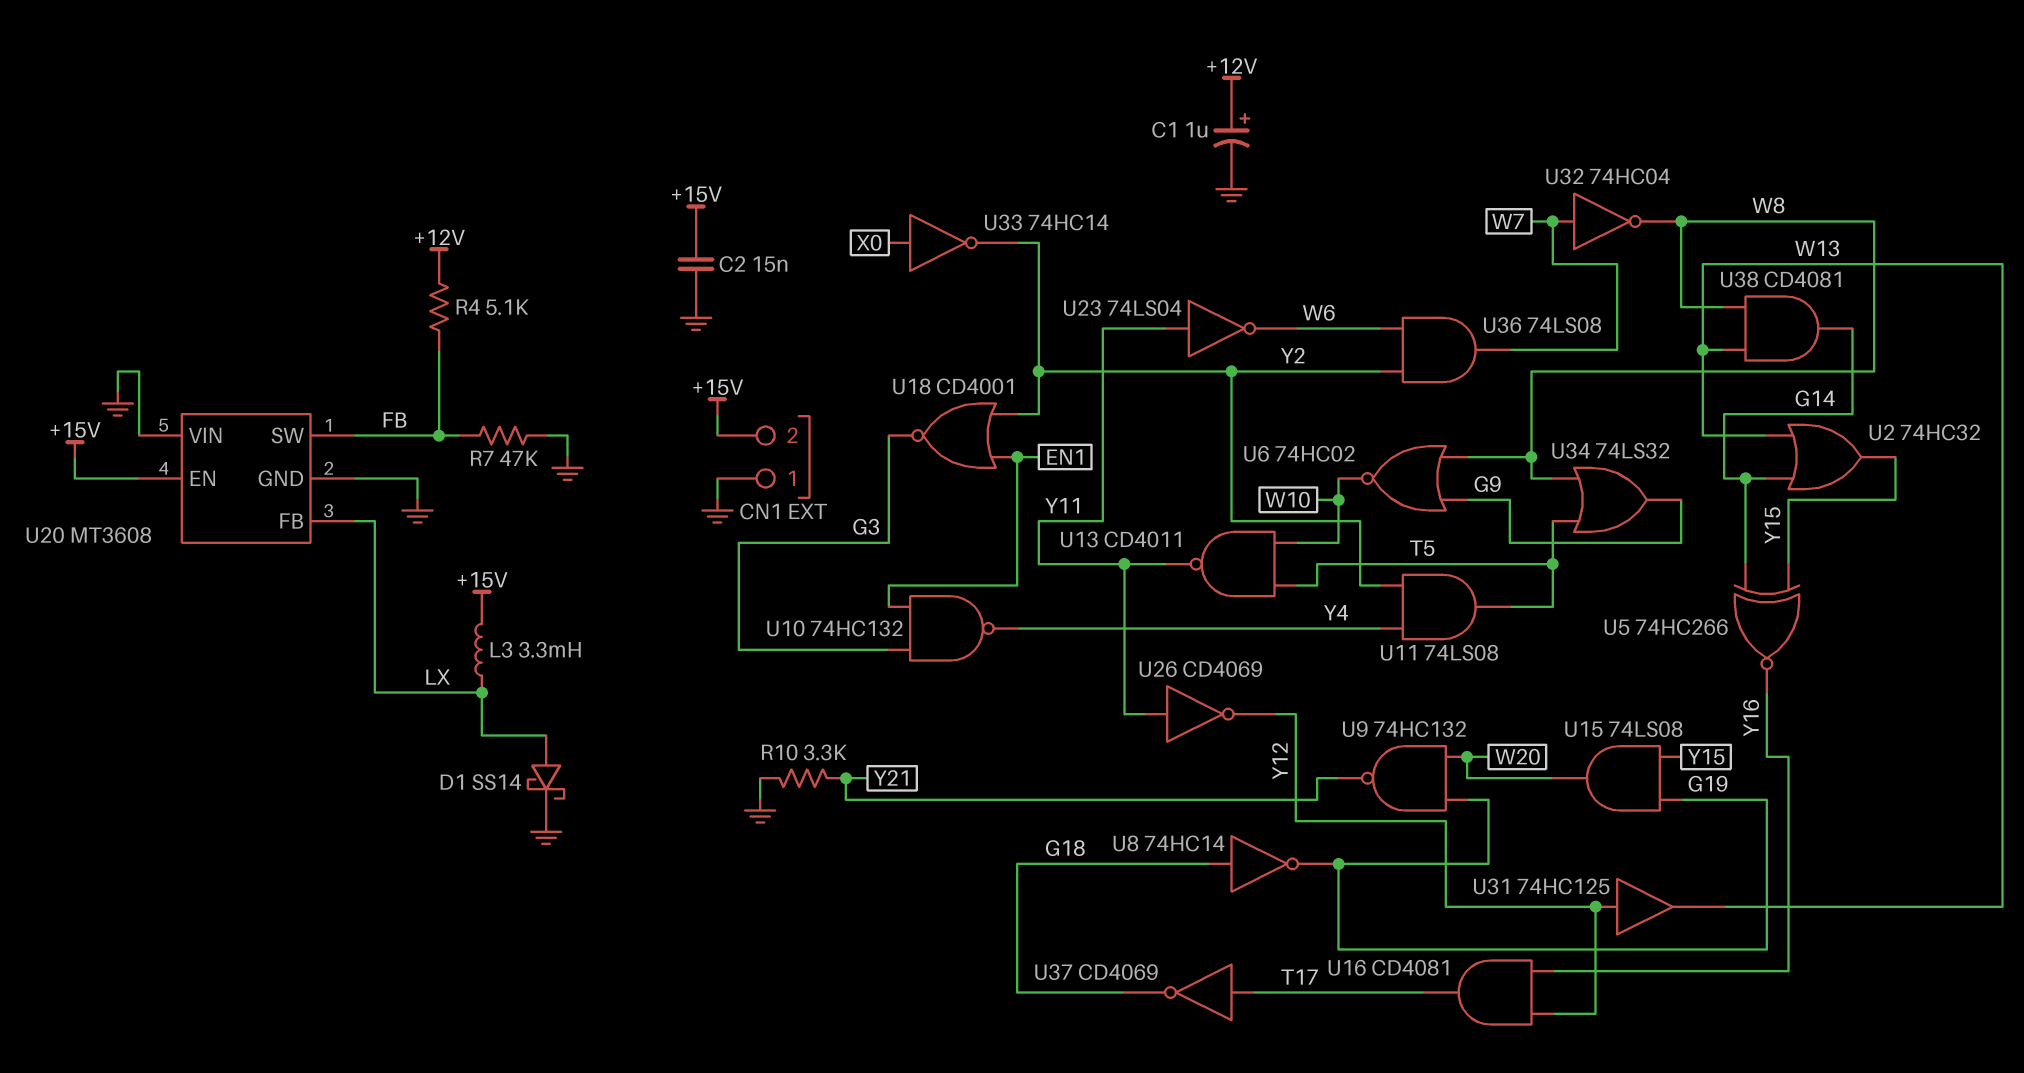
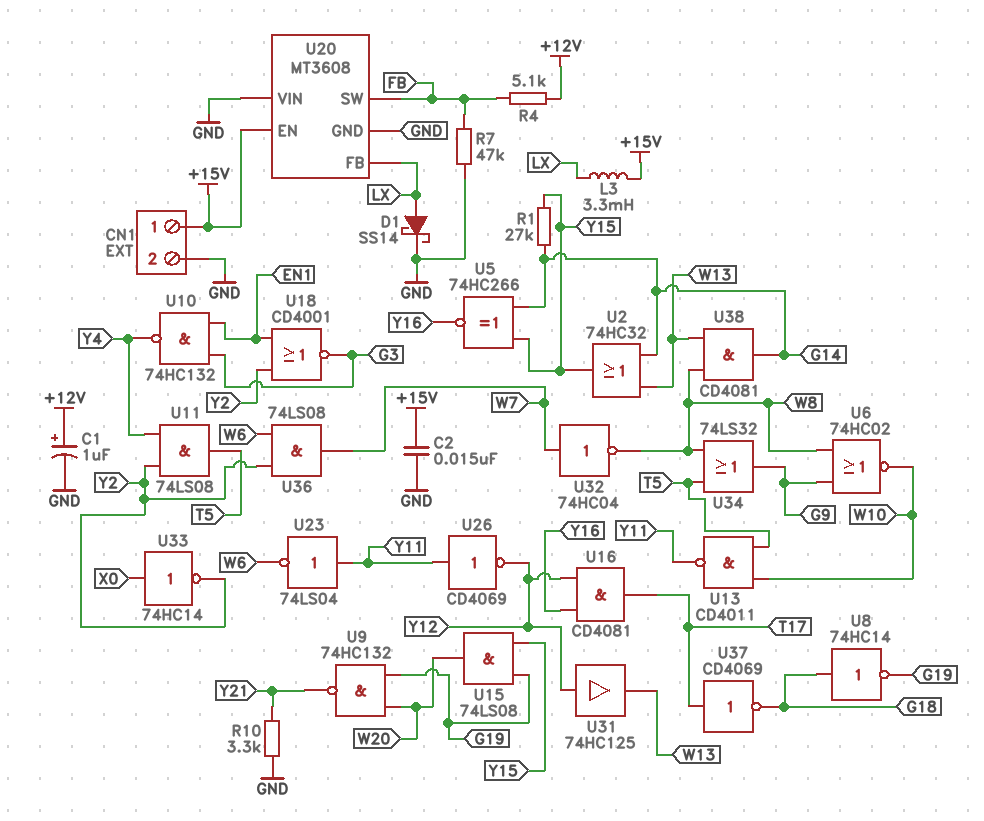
CN1 pin 1: GND -> +15V
CN1 pin 2: +15V -> GND
R1: none -> 27k (G14, Y15)

